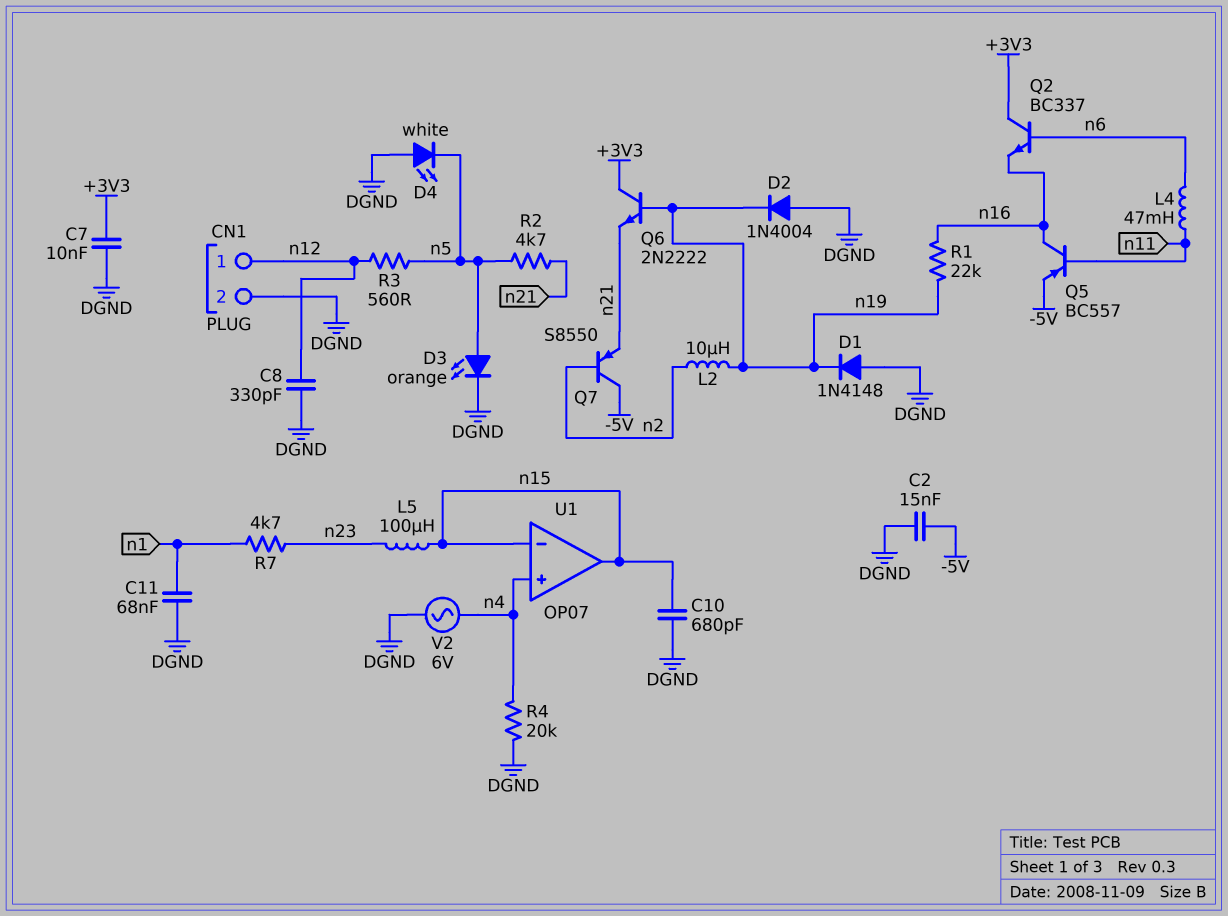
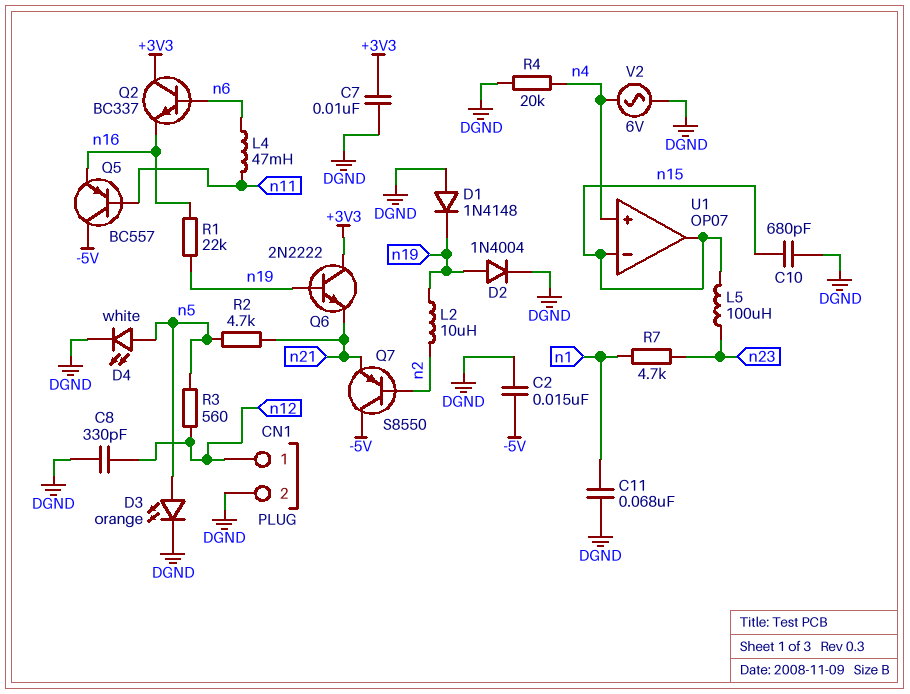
D2: diode 1N4004 (A DGND, K n19) -> diode 1N4004 (A n19, K DGND)
D4: LED white (A DGND, K n5) -> LED white (A n5, K DGND)
Q5: PNP BC557 (B n11, C n16, E -5V) -> PNP BC557 (B n11, C -5V, E n16)

